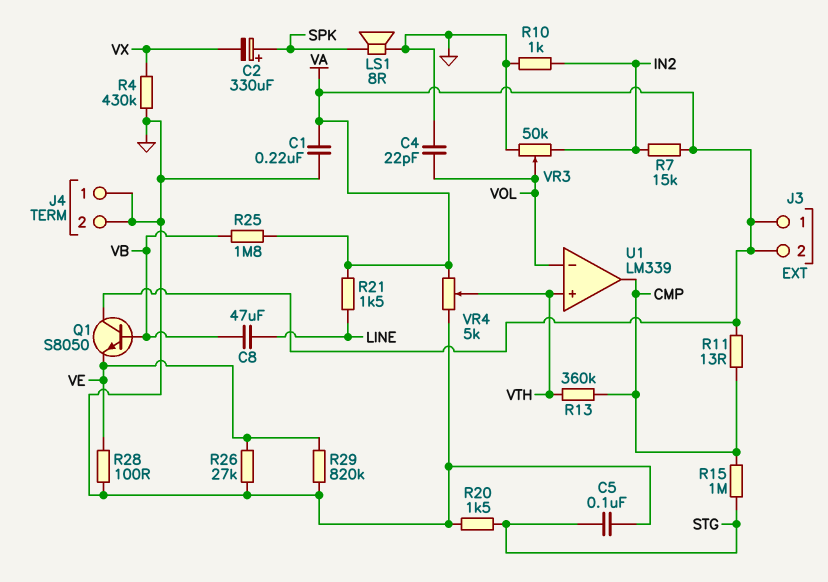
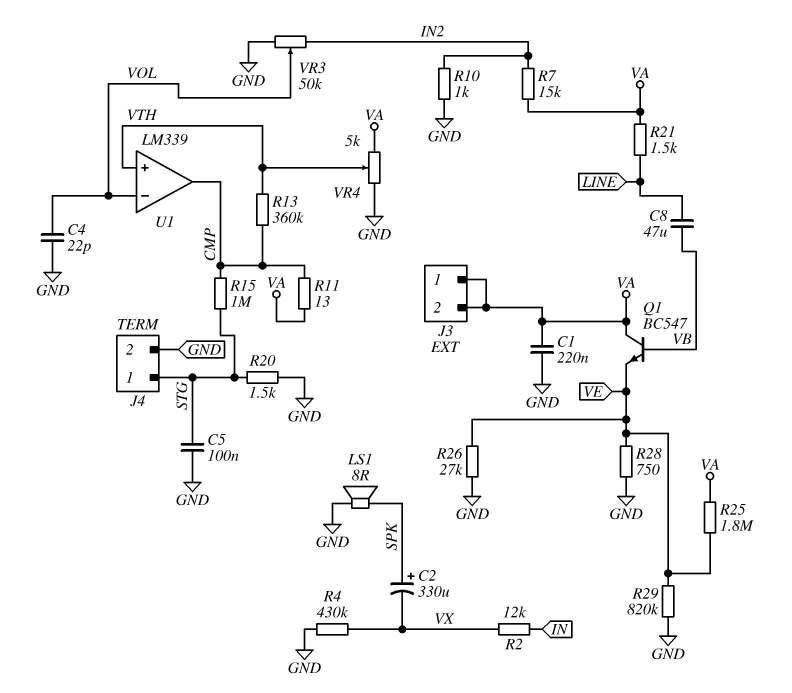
J4 pin 1: GND -> STG
Q1: NPN S8050 (B VB, C VA, E VE) -> NPN BC547 (B VB, C VA, E VE)
R2: none -> 12k (IN, VX)
R25: 1.8M (VA, VB) -> 1.8M (VA, VE)
R28: 100 (GND, VE) -> 750 (GND, VE)

